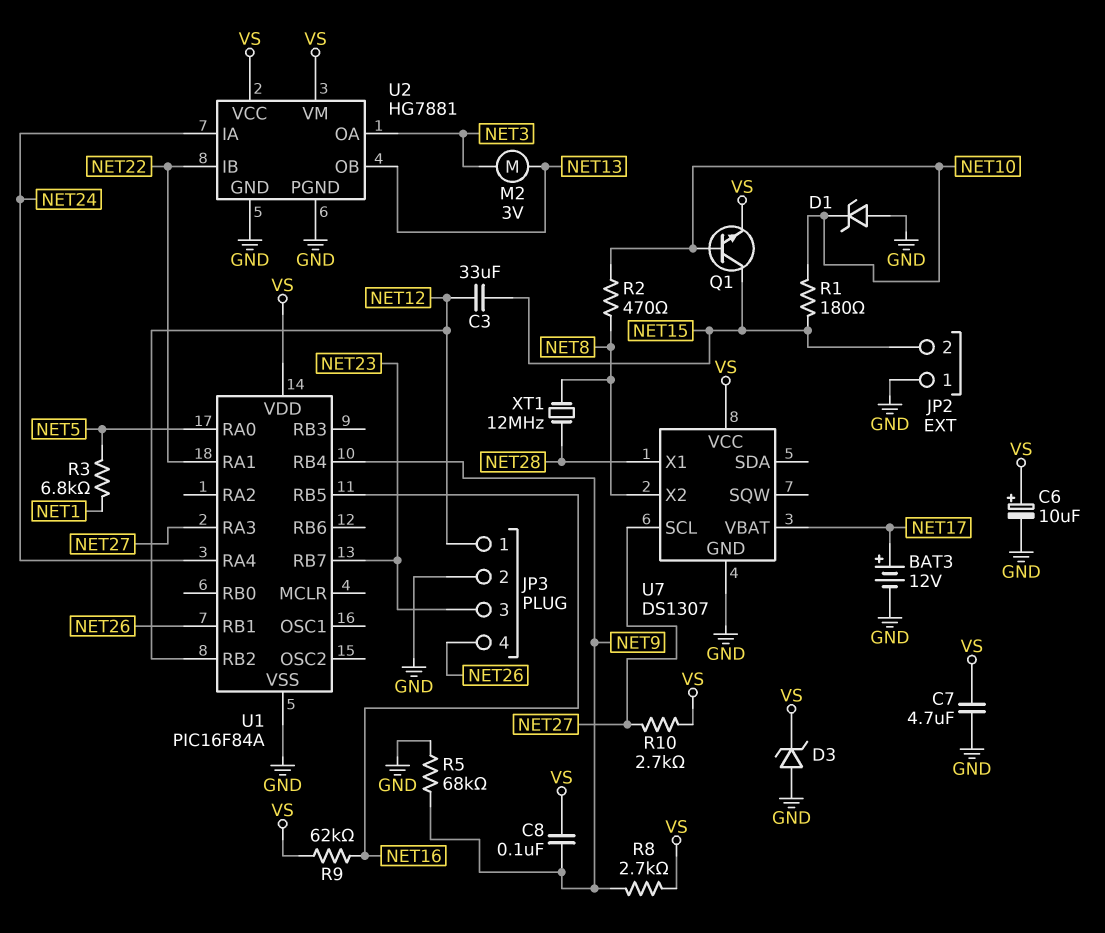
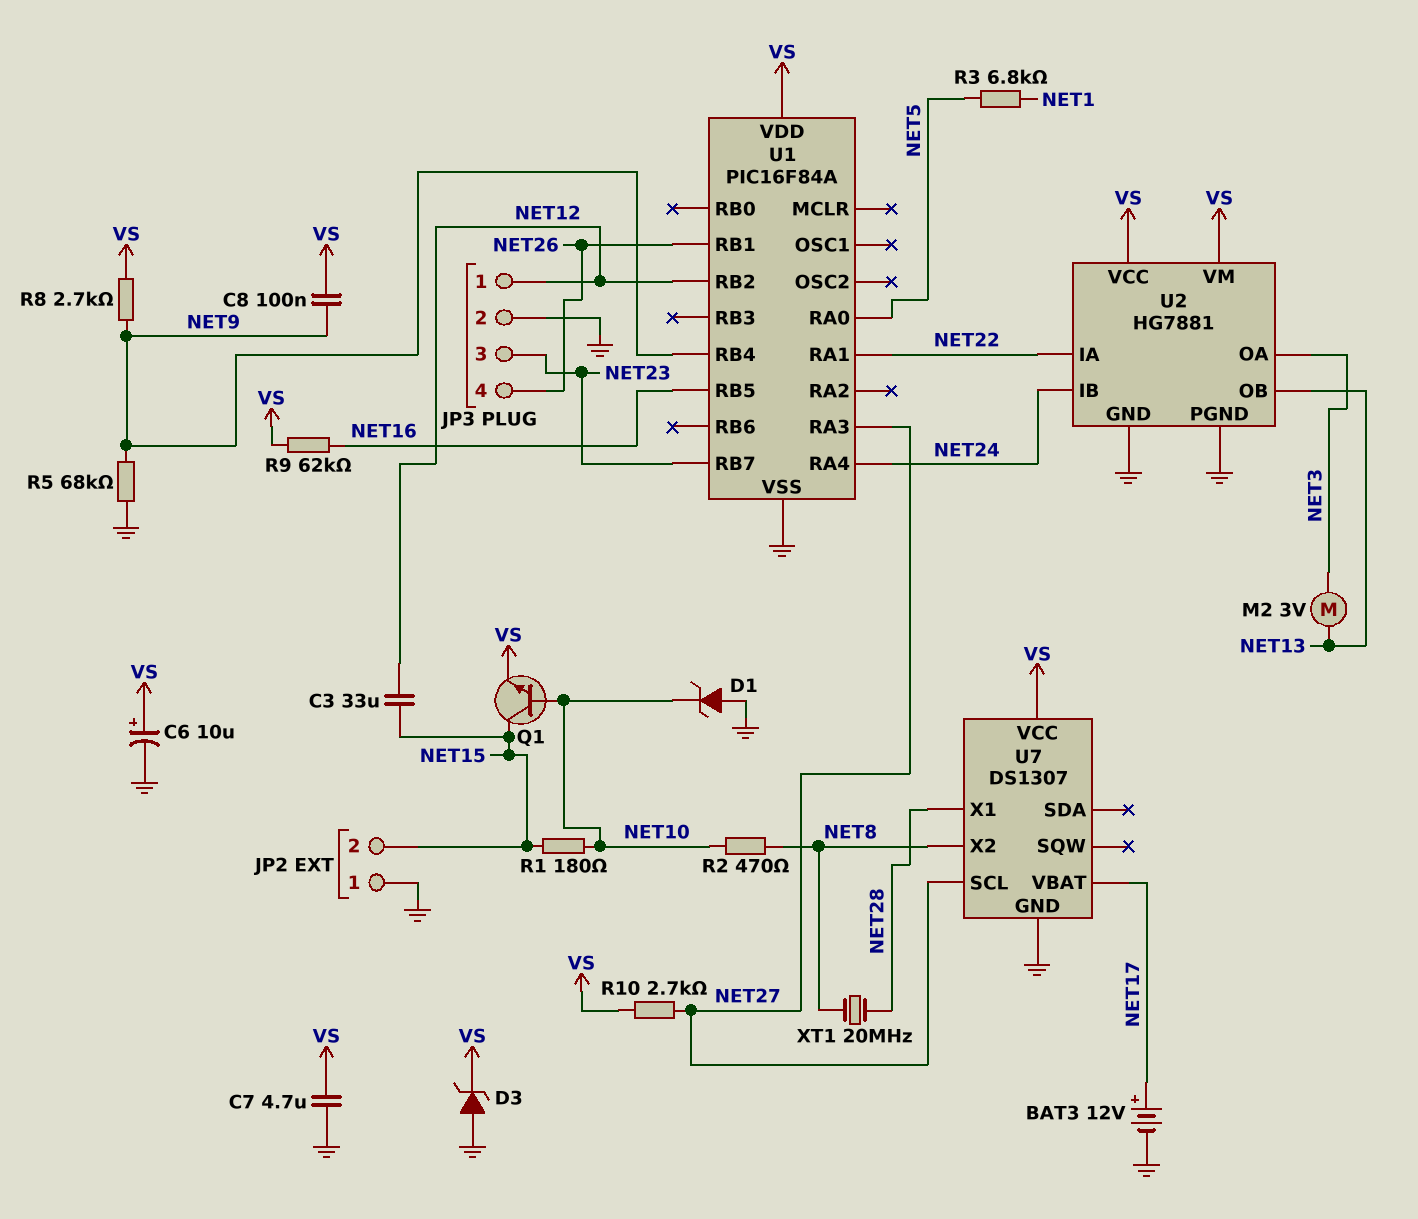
U2 pin IA: NET24 -> NET22
U2 pin IB: NET22 -> NET24
XT1: 12MHz (NET8, NET28) -> 20MHz (NET8, NET28)

